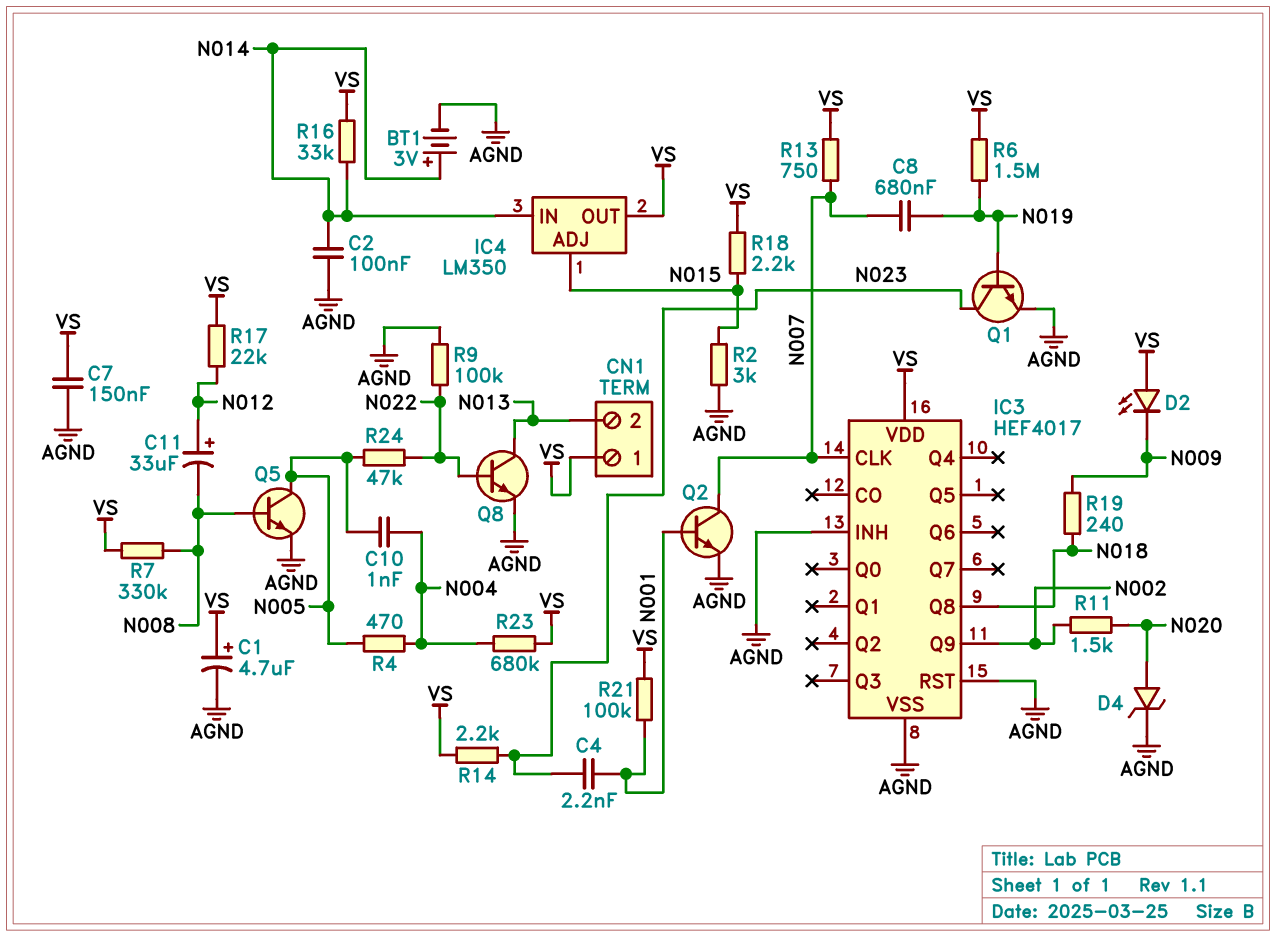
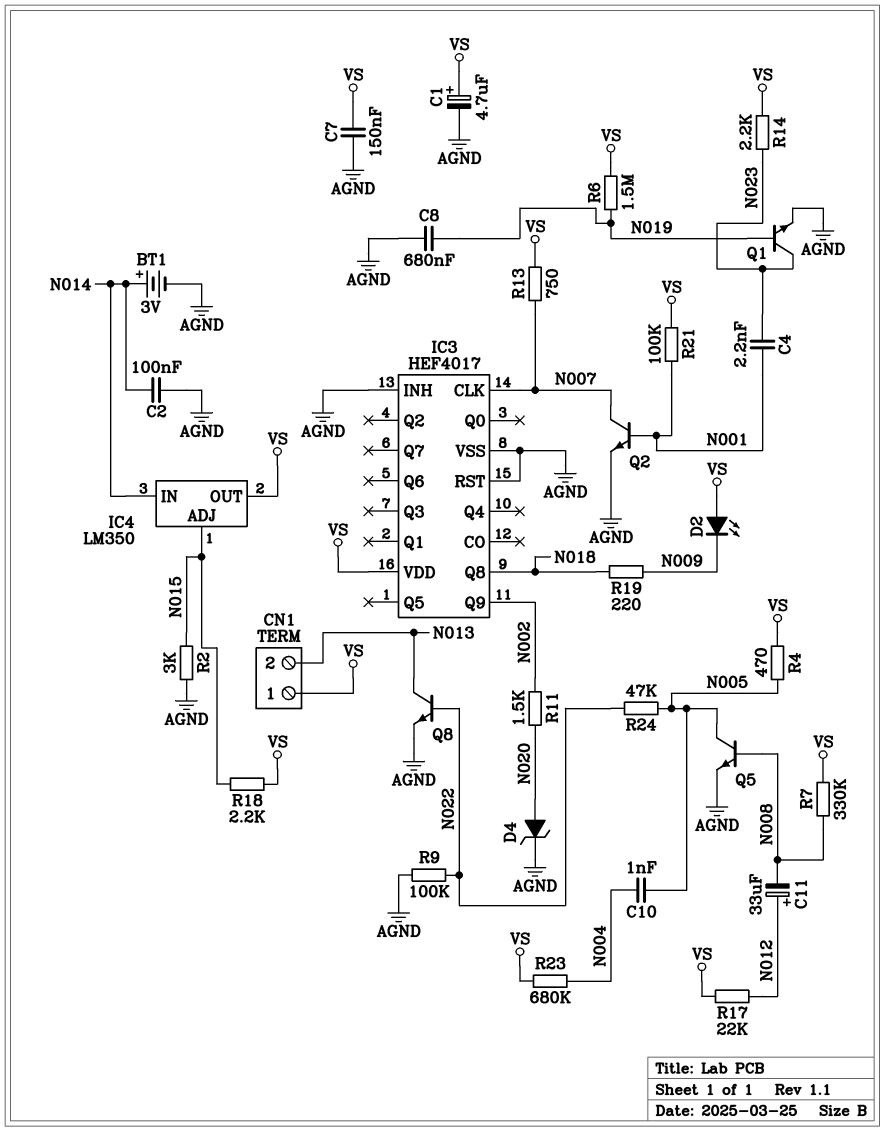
C8: 680nF (N007, N019) -> 680nF (AGND, N019)
R4: 470 (N004, N005) -> 470 (N005, VS)
R16: 33k (N014, VS) -> none
R19: 240 (N009, N018) -> 220 (N009, N018)

